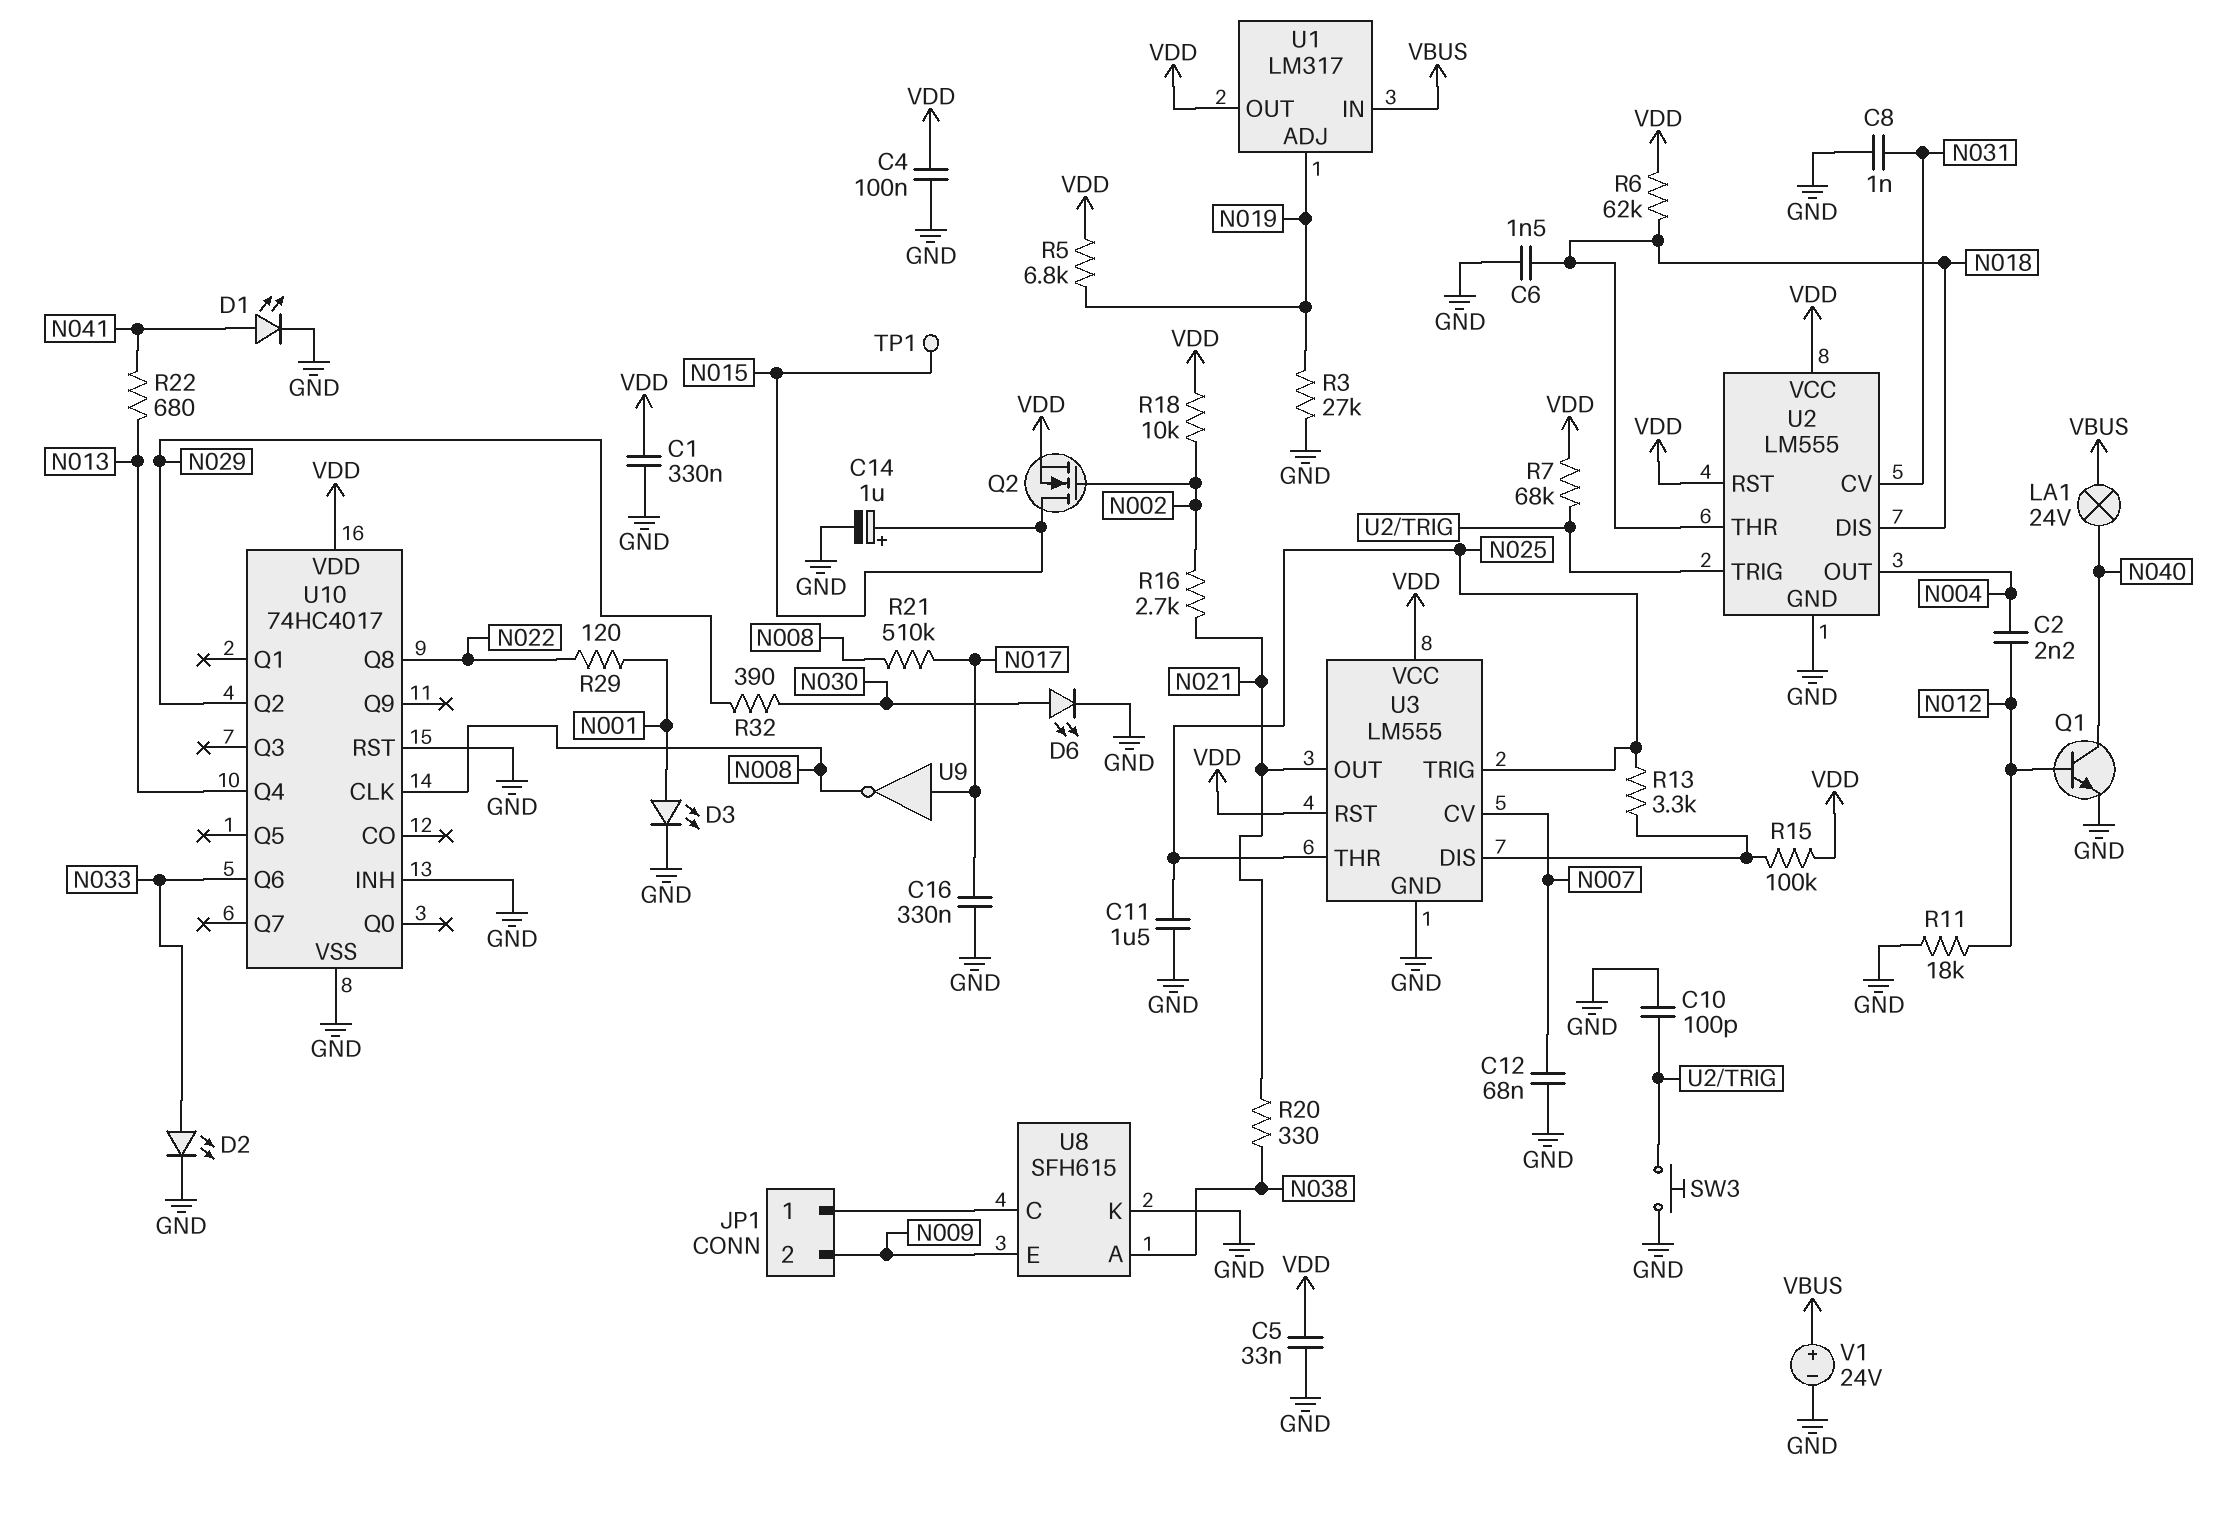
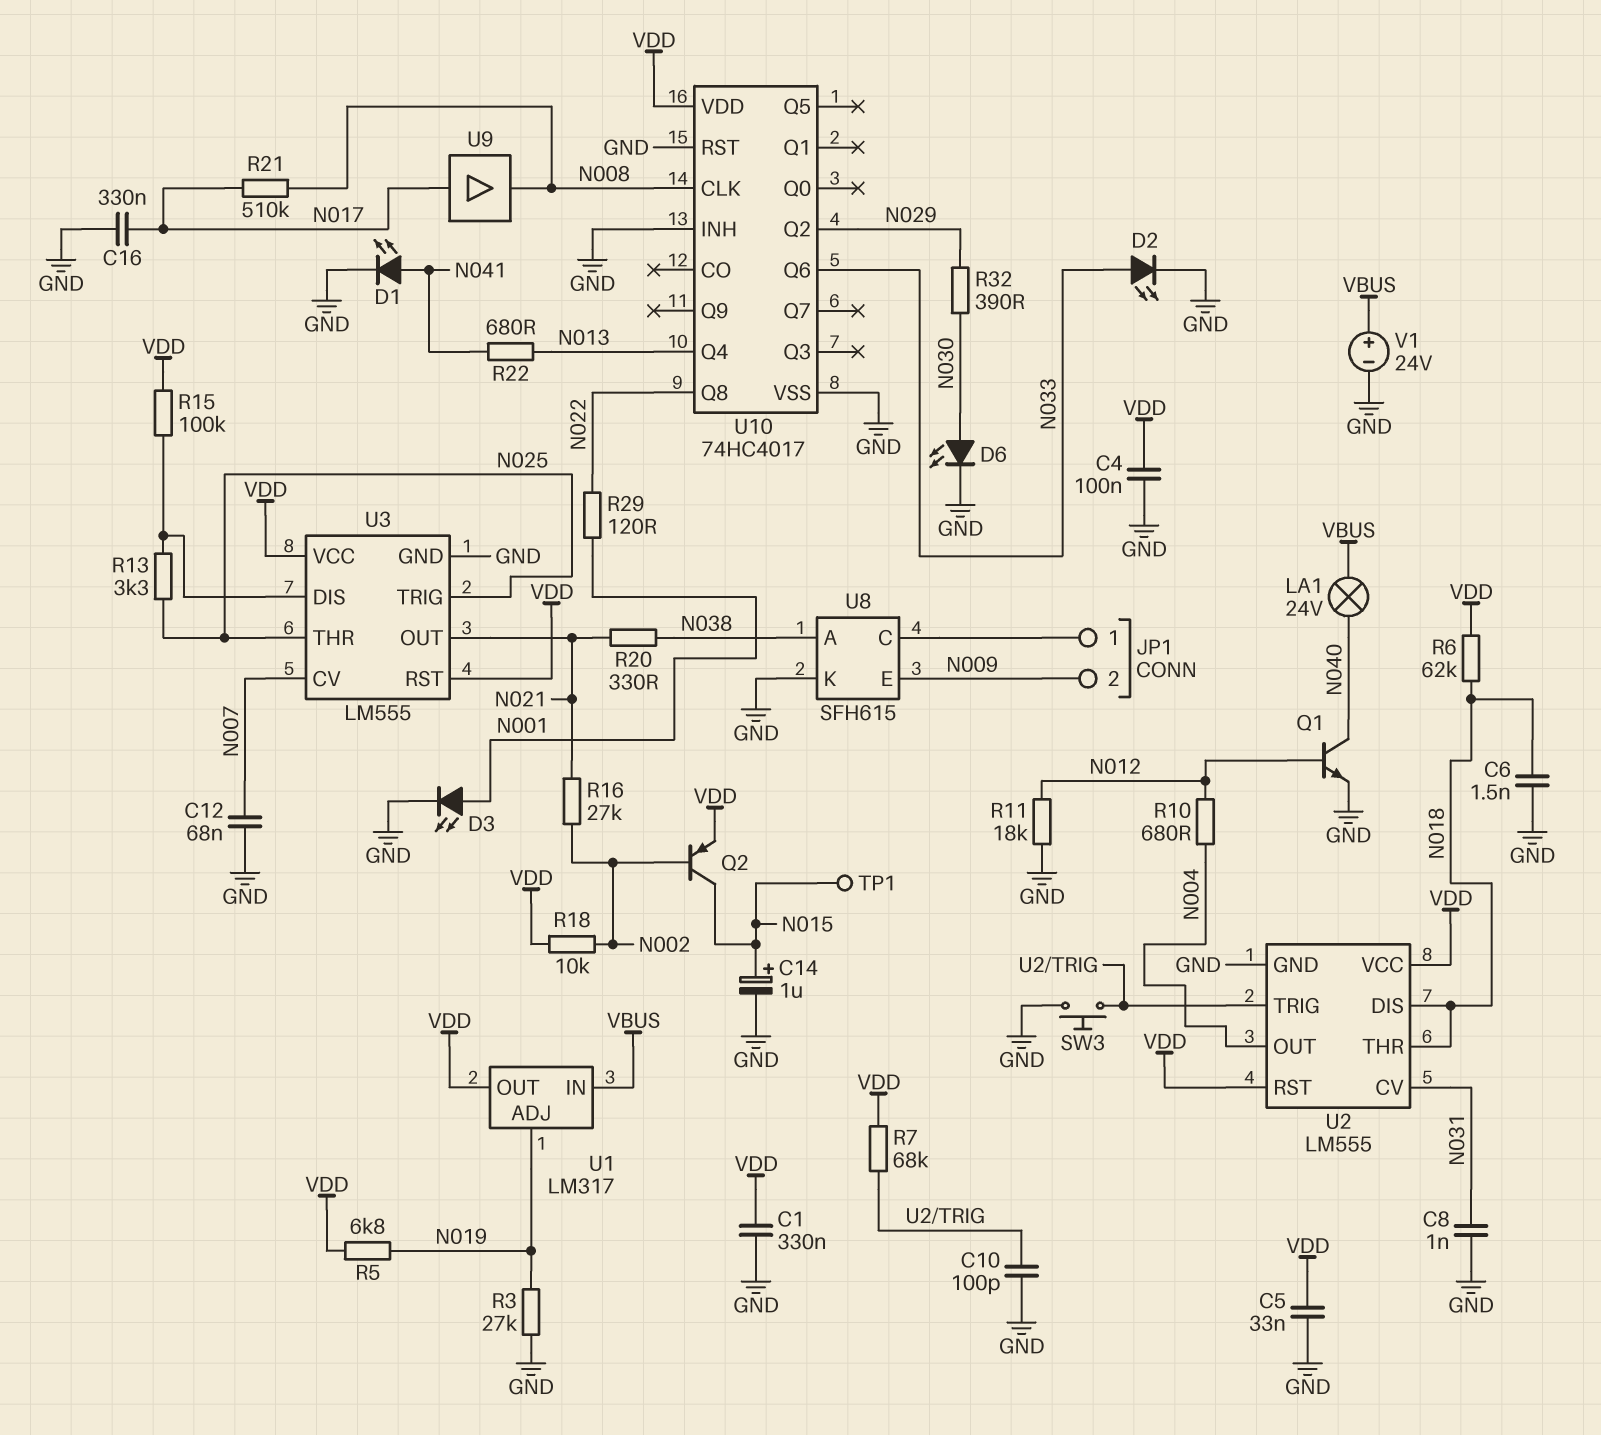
C2: 2.2nF (N004, N012) -> none
C11: 1.5uF (GND, N025) -> none
Q2: NMOS (G N002, D N015, S VDD) -> PNP (B N002, C N015, E VDD)
R10: none -> 680 (N004, N012)
R16: 2.7k (N002, N021) -> 27k (N002, N021)
U9: NOT (in N017, out N008) -> buffer (in N017, out N008)

